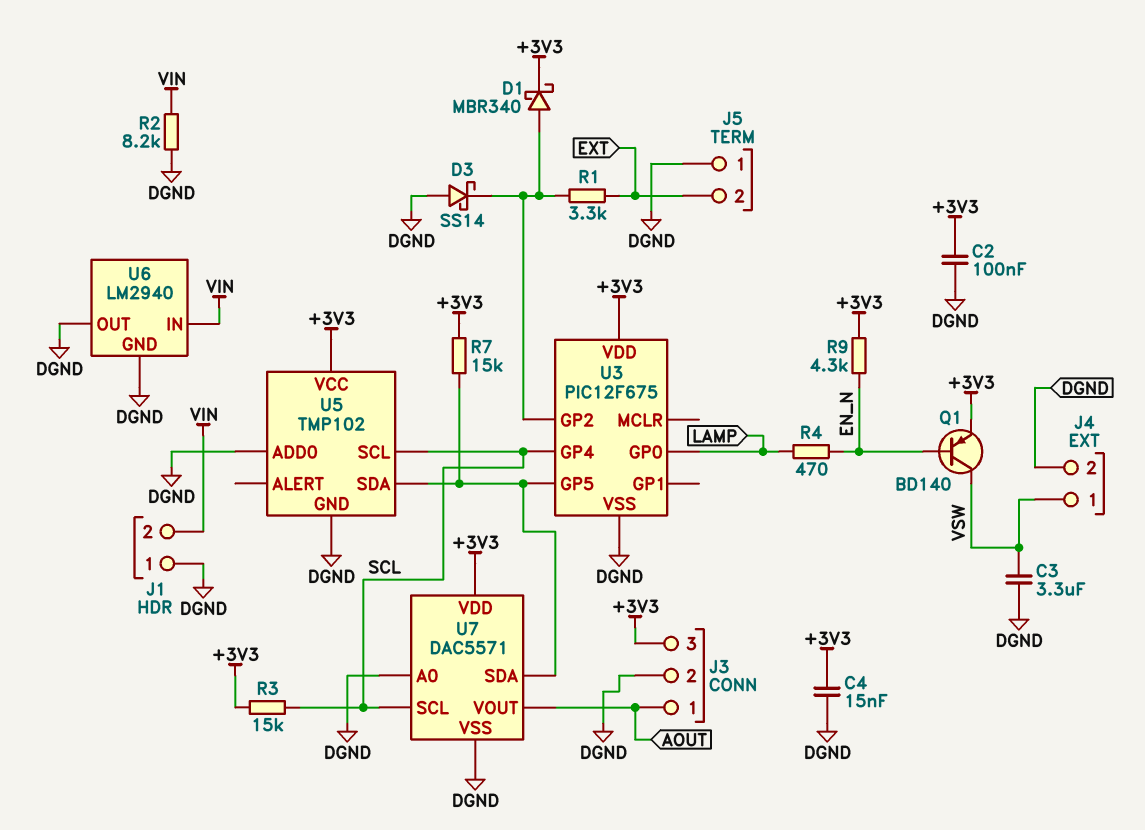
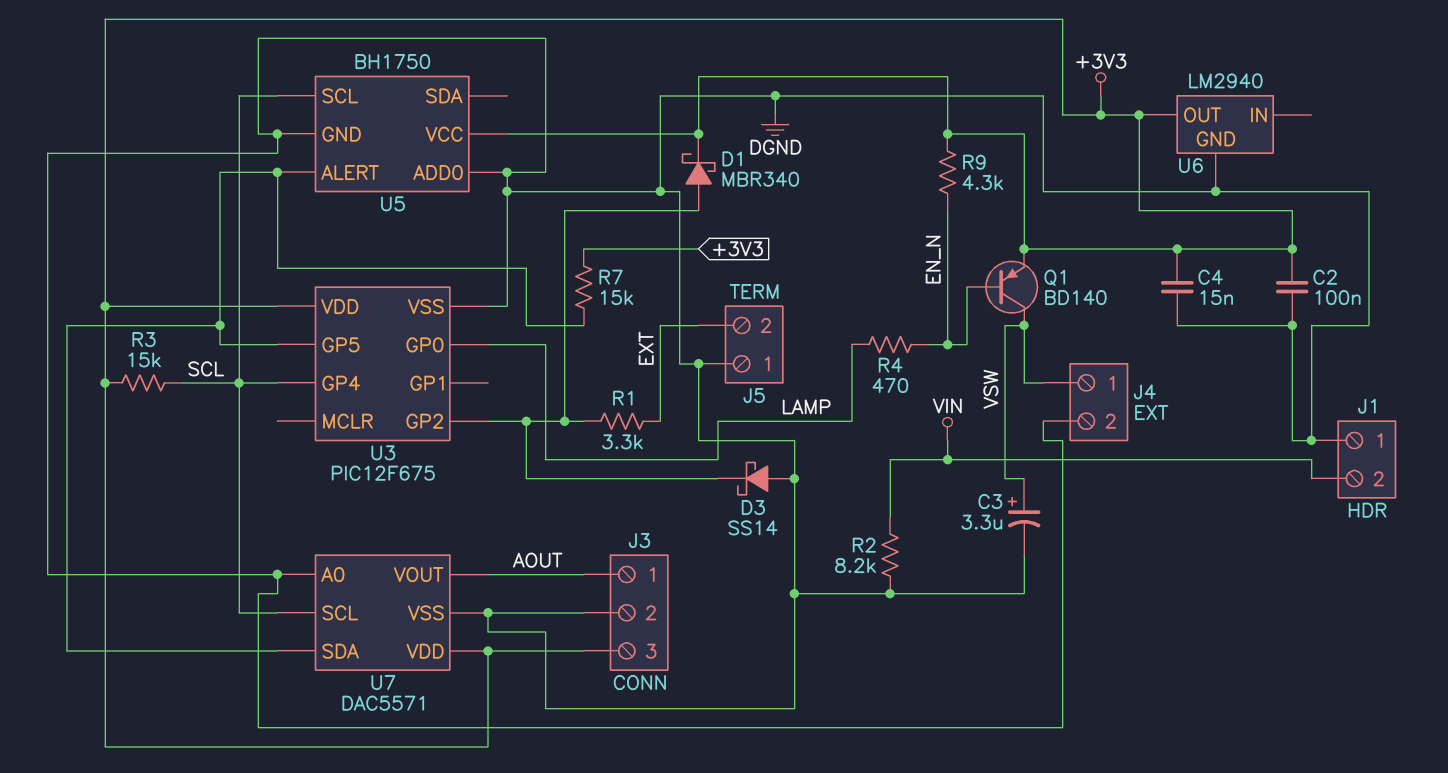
C3: 3.3uF (DGND, VSW) -> 3.3uF (plus VSW, minus DGND)
U5: TMP102 -> BH1750
U5 pin ALERT: none -> U3/GP5
U5 pin SDA: U3/GP5 -> none
U6 pin IN: VIN -> none
U6 pin OUT: DGND -> +3V3

